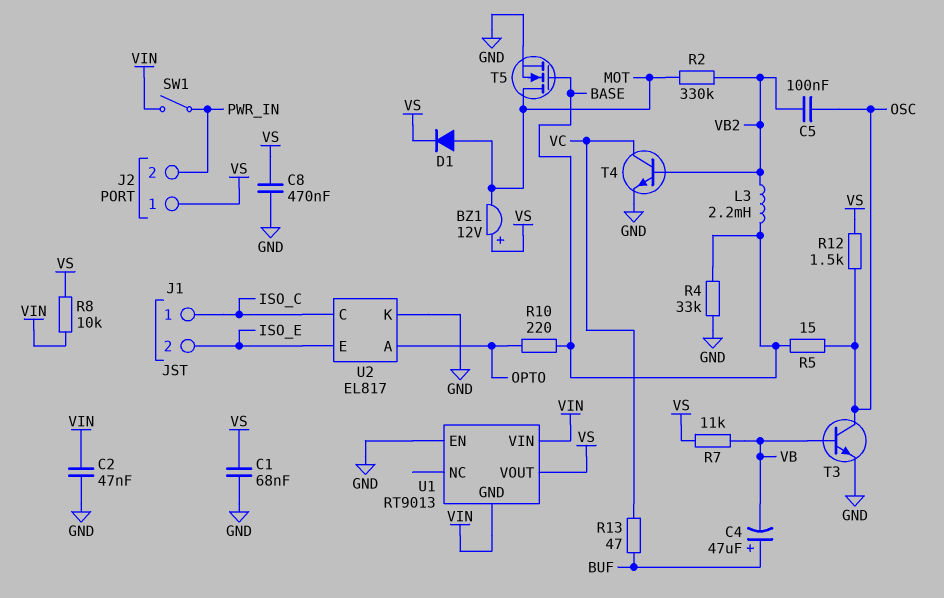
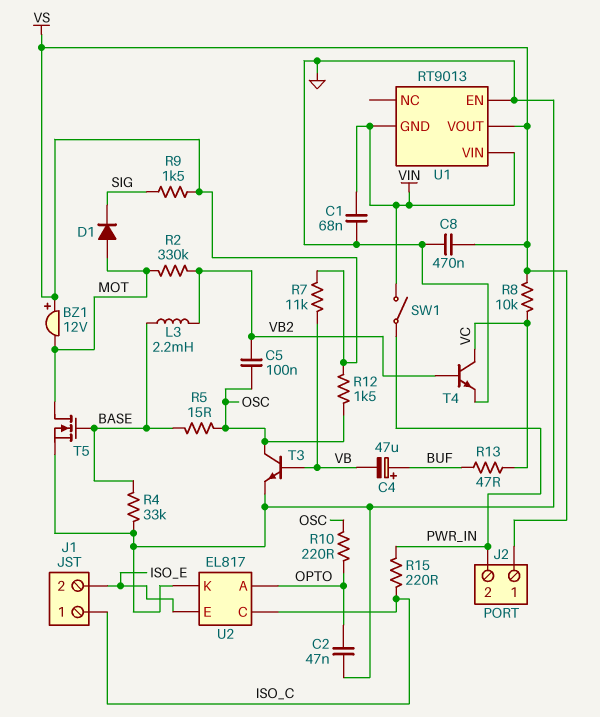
C1: 68nF (GND, VS) -> 68nF (GND, VIN)
C2: 47nF (GND, VIN) -> 47nF (GND, OPTO)
D1: diode (A MOT, K VS) -> diode (A MOT, K SIG)
R8: 10k (VIN, VS) -> 10k (VC, VS)
R9: none -> 1.5k (SIG, VS)
R10: 220 (BASE, OPTO) -> 220 (OPTO, OSC)
R15: none -> 220 (ISO_C, PWR_IN)

